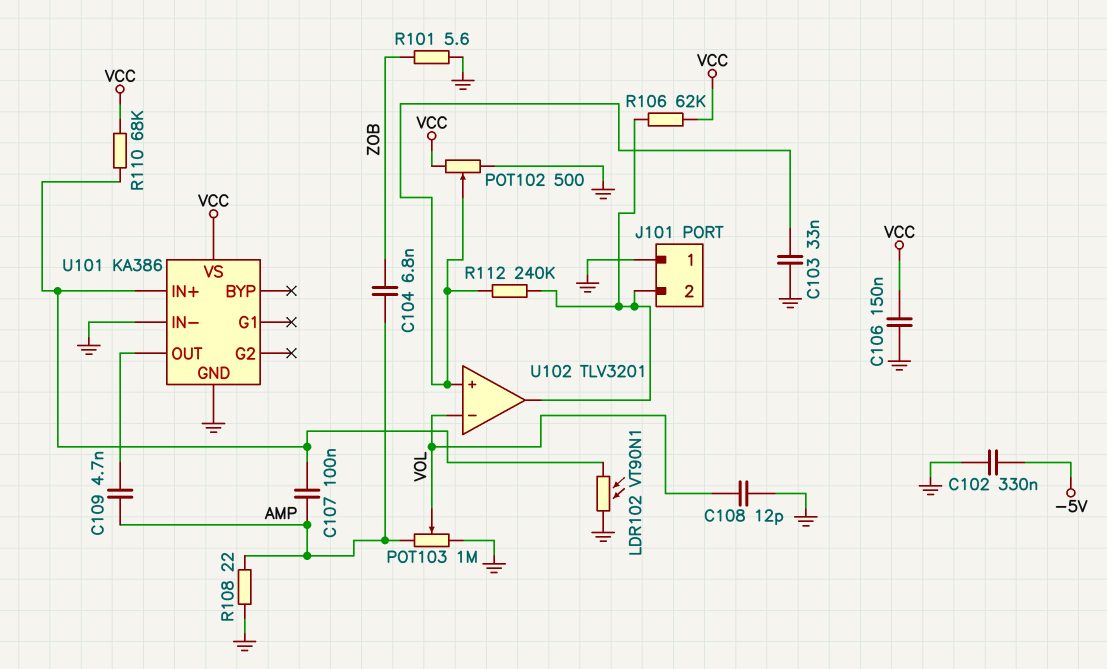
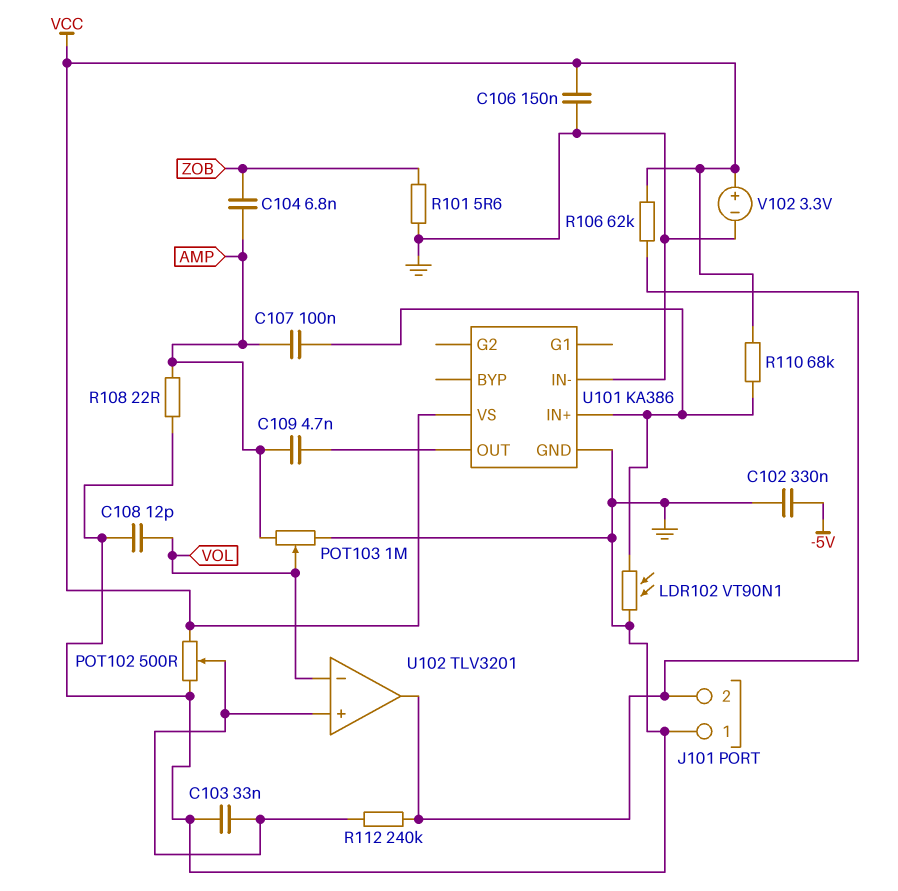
V102: none -> 3.3V (plus VCC, minus GND)

